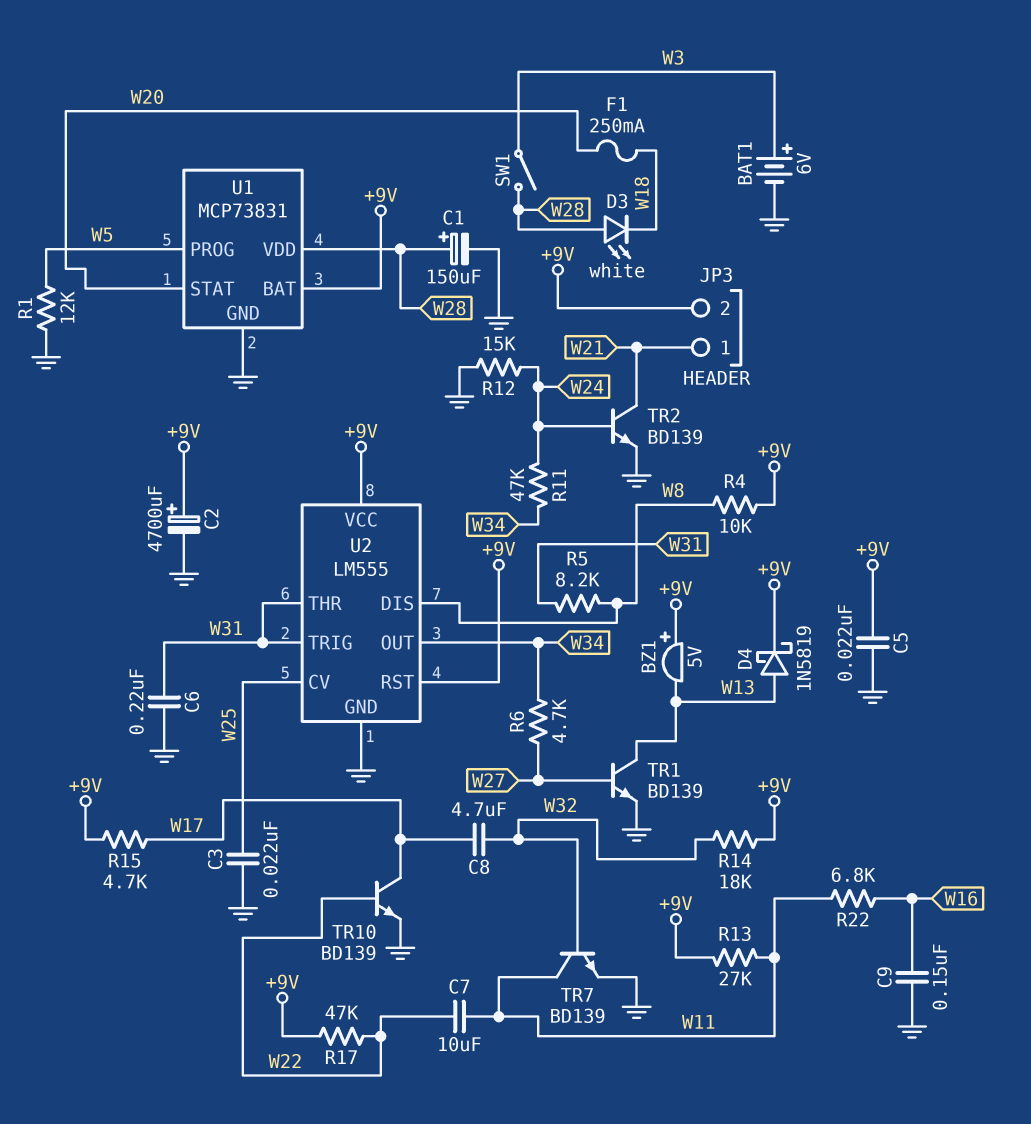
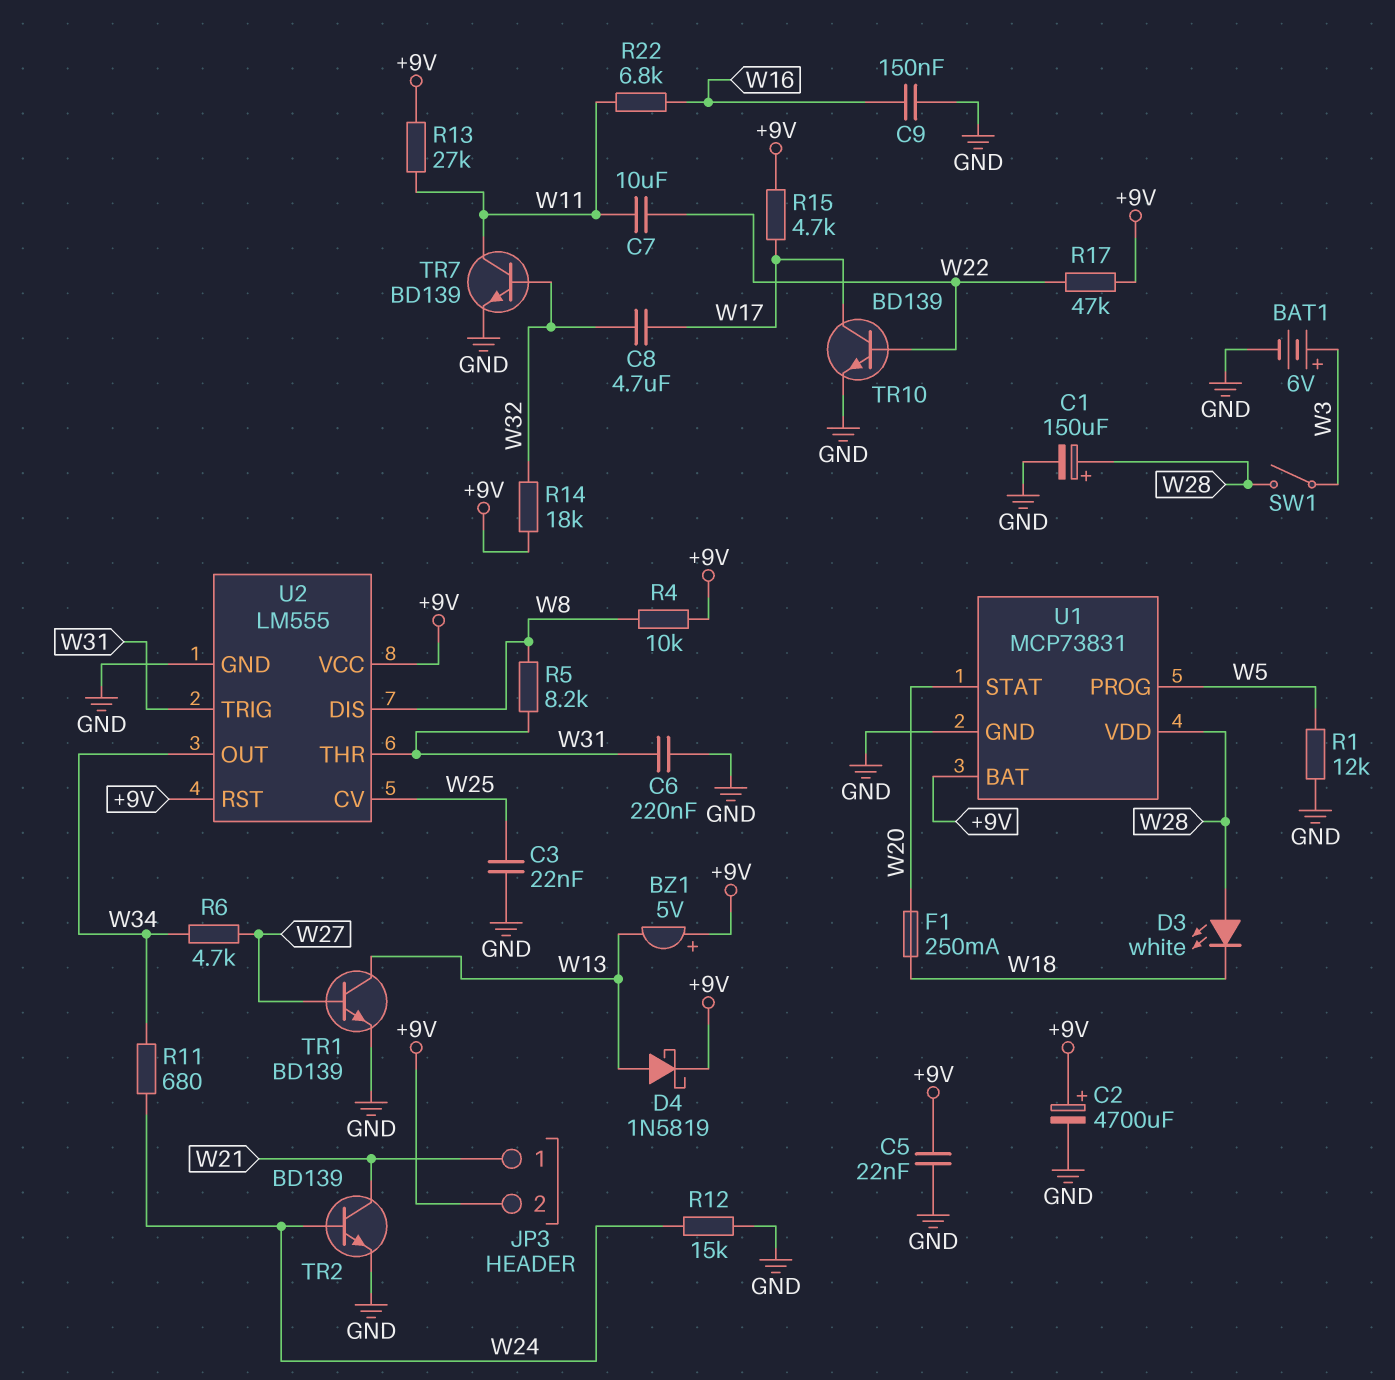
R11: 47k (W24, W34) -> 680 (W24, W34)

